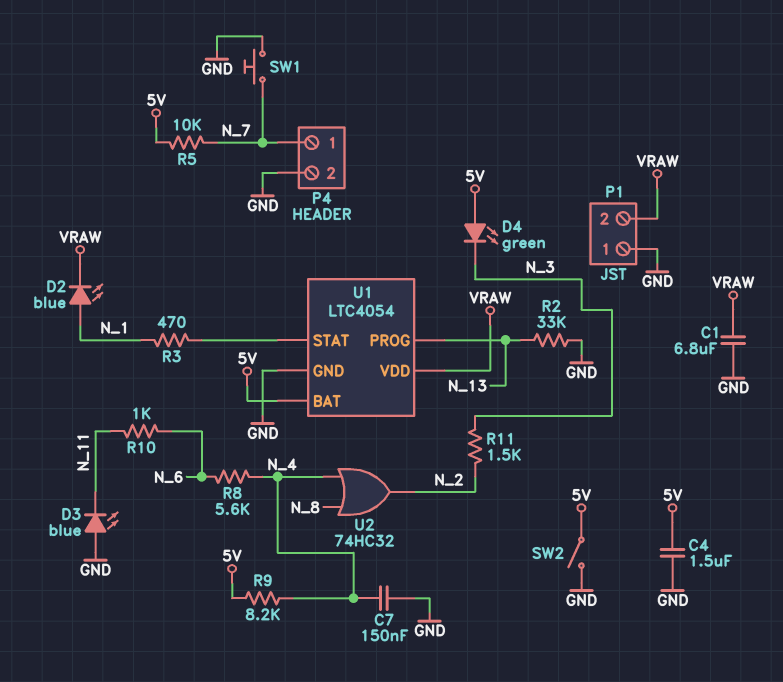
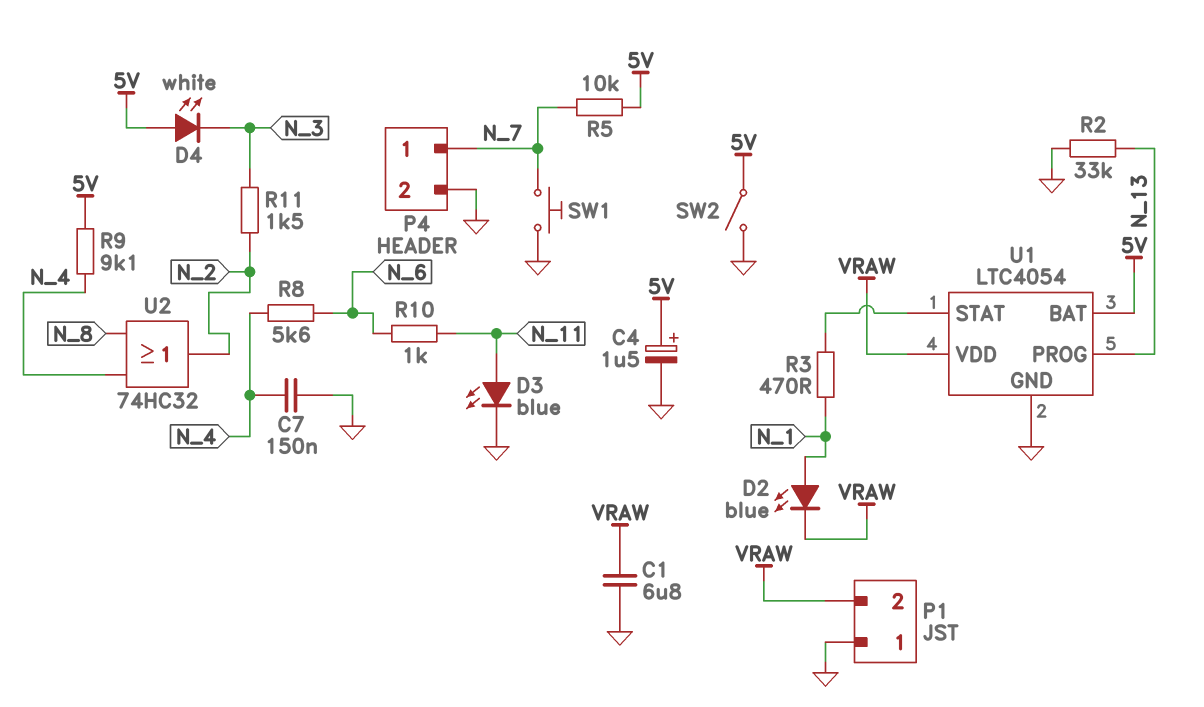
C4: 1.5uF (5V, GND) -> 1.5uF (plus 5V, minus GND)
D3: LED blue (A GND, K N_11) -> LED blue (A N_11, K GND)
D4: LED green (A 5V, K N_3) -> LED white (A 5V, K N_3)
R9: 8.2k (5V, N_4) -> 9.1k (5V, N_4)

